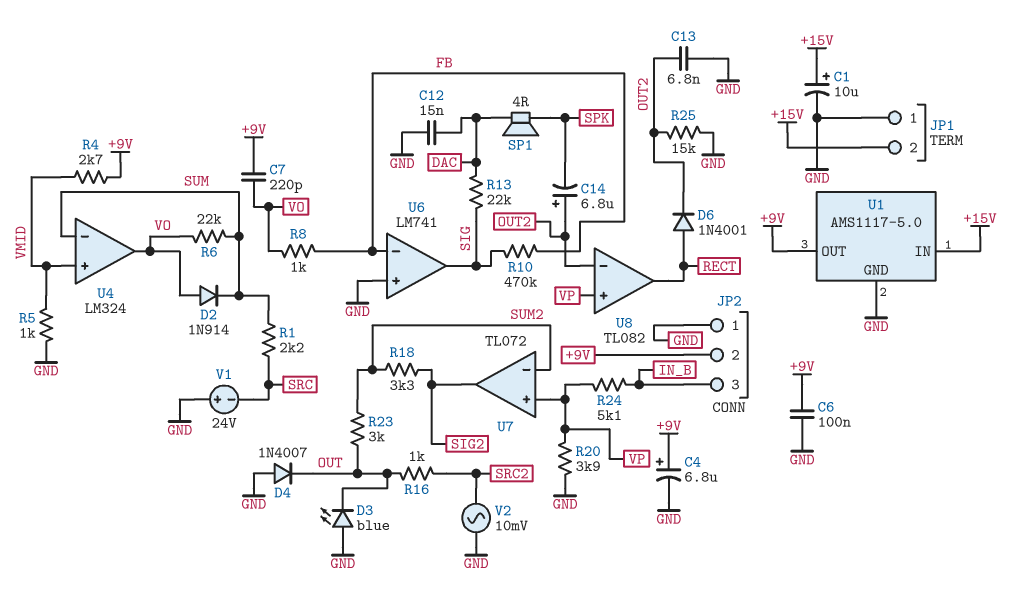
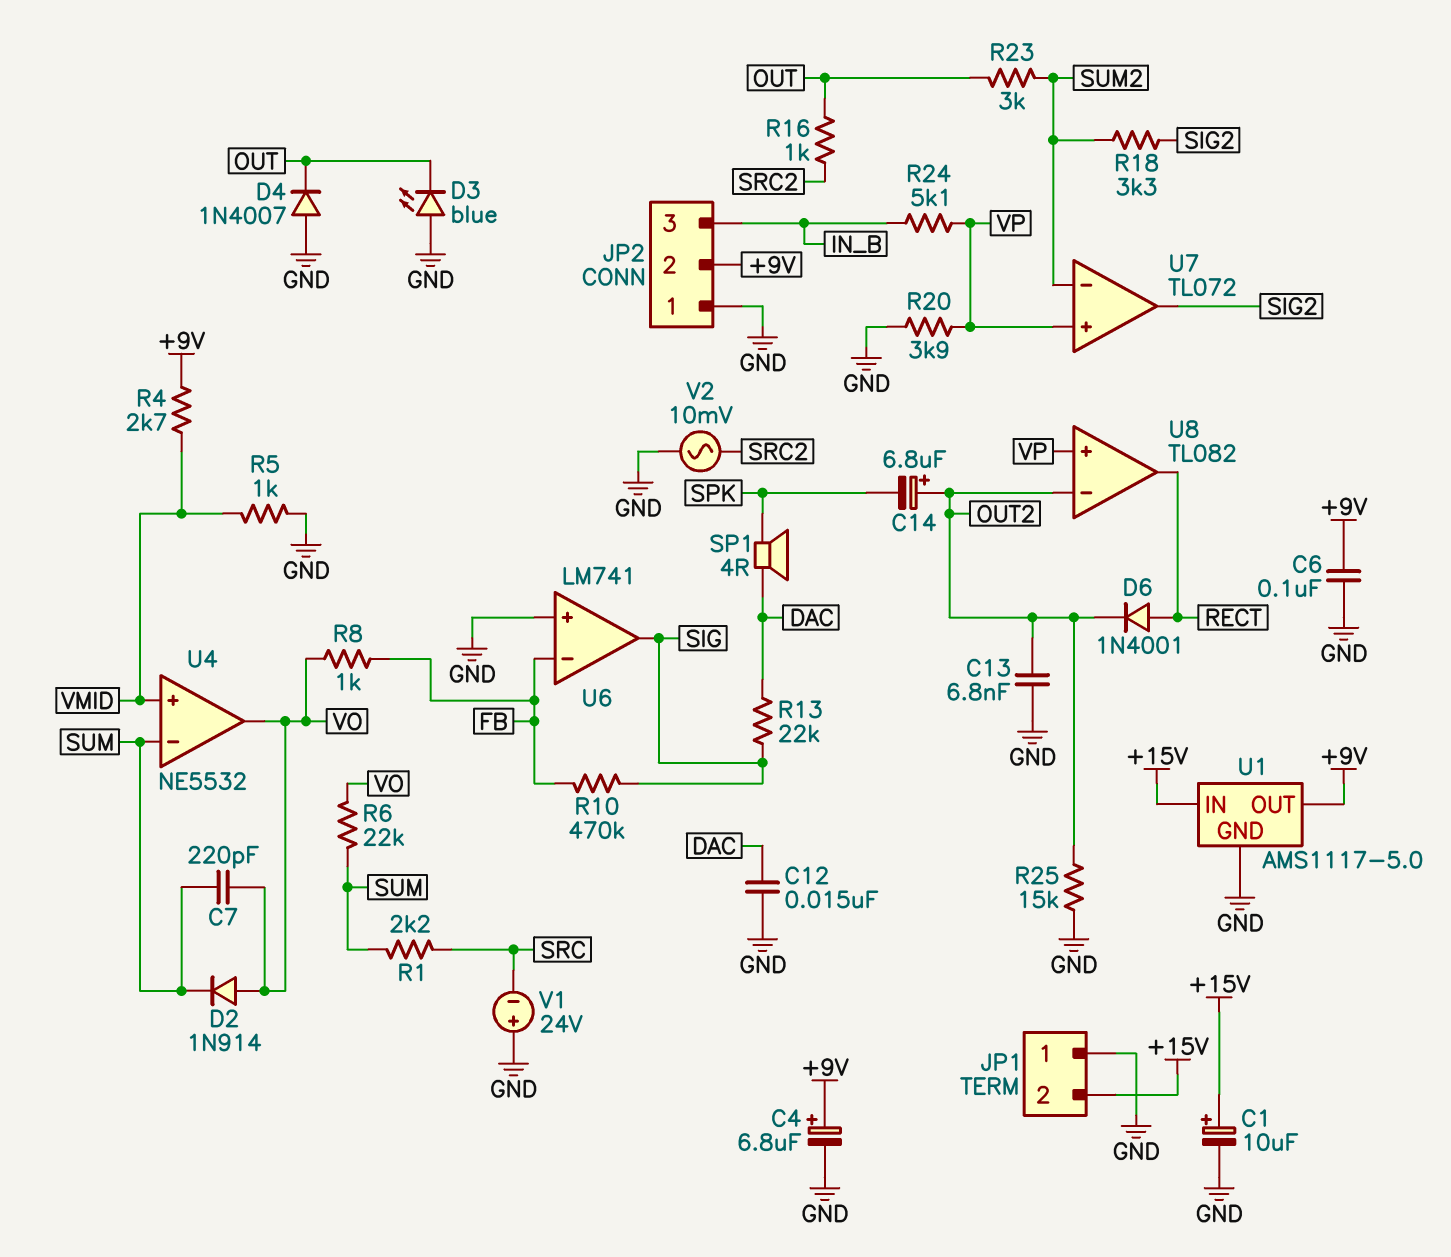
C7: 220pF (+9V, VO) -> 220pF (SUM, VO)
U4: LM324 -> NE5532

